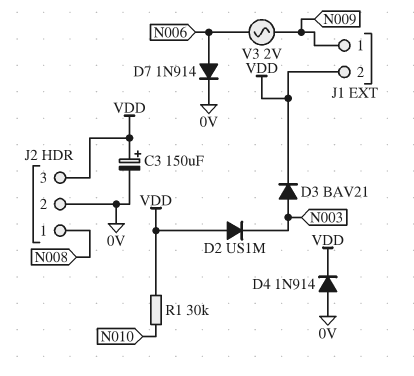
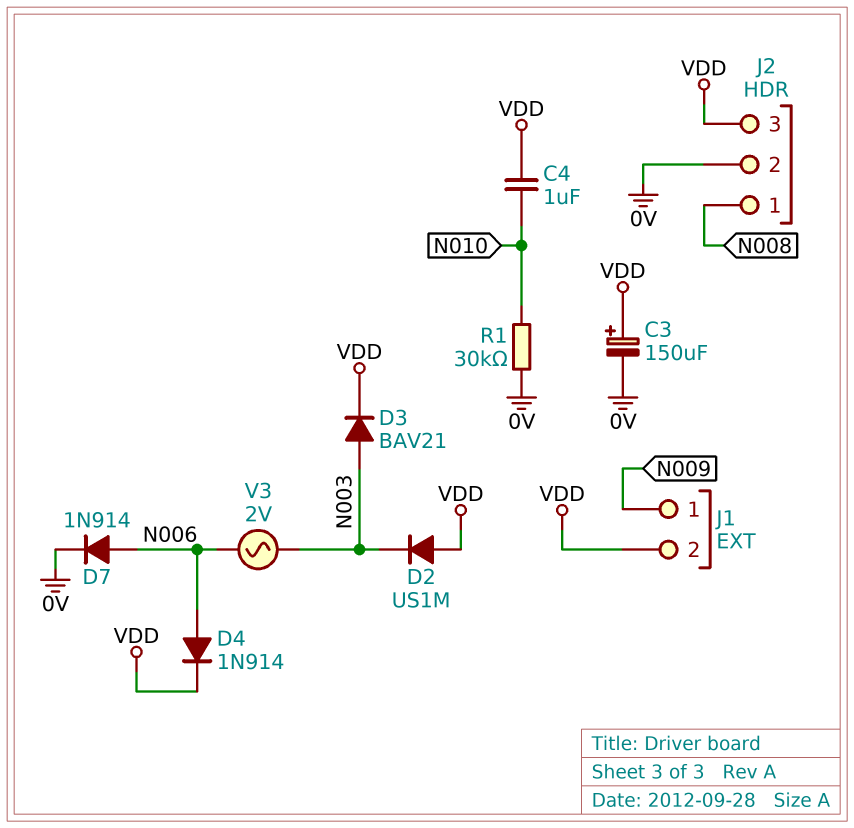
C4: none -> 1uF (N010, VDD)
D4: diode 1N914 (A 0V, K VDD) -> diode 1N914 (A N006, K VDD)
R1: 30k (N010, VDD) -> 30k (0V, N010)
V3: AC 2V (N006, N009) -> AC 2V (N003, N006)

